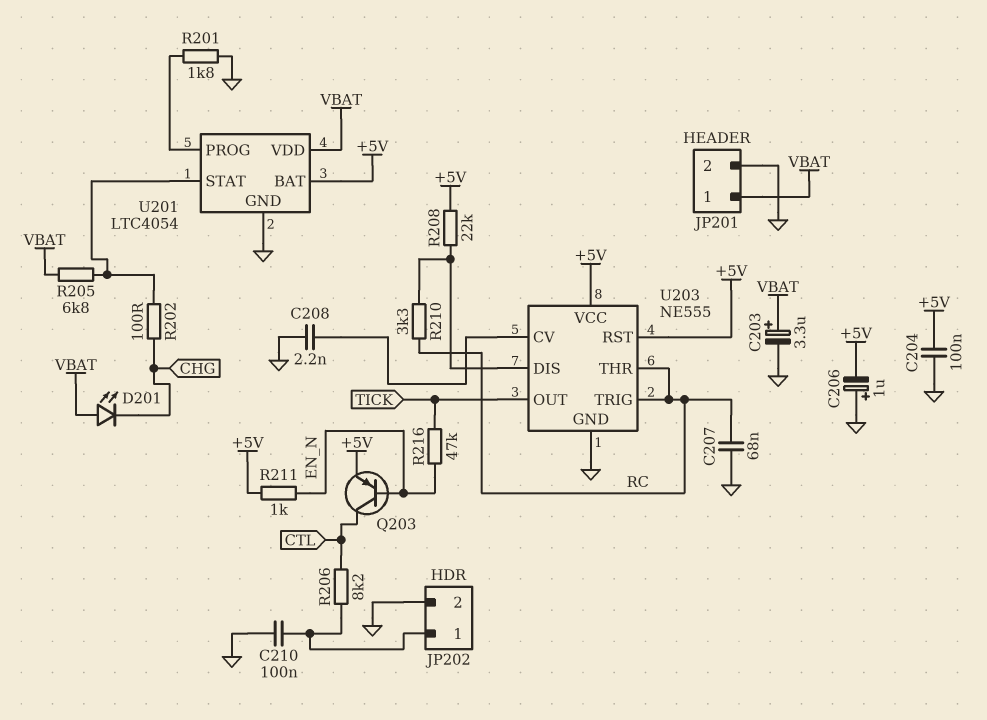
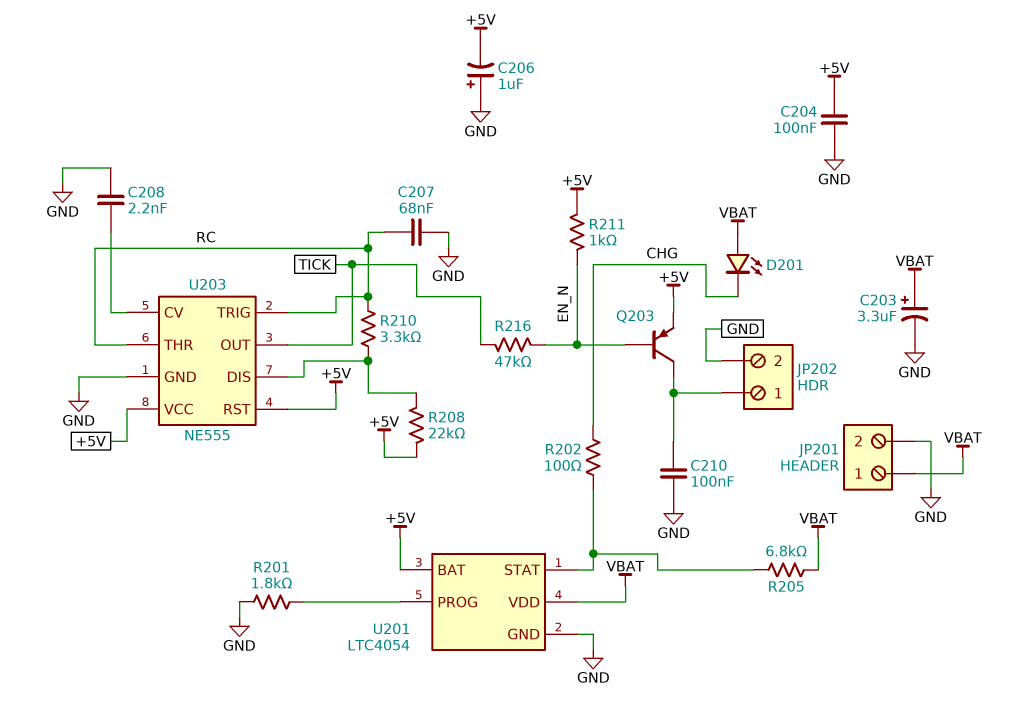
Q203: PNP (B EN_N, C CTL, E +5V) -> PNP (B EN_N, C JP202/1, E +5V)
R206: 8.2k (CTL, JP202/1) -> none

